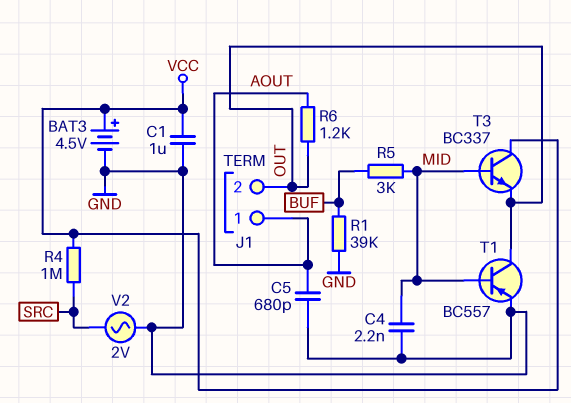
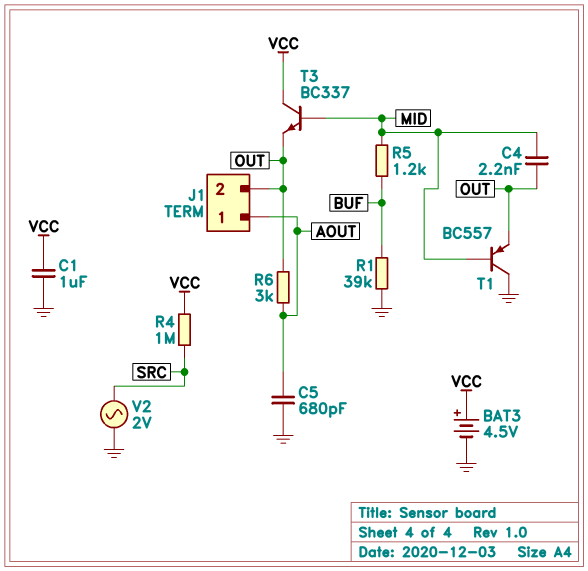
C4: 2.2nF (GND, MID) -> 2.2nF (MID, OUT)
R5: 3k (BUF, MID) -> 1.2k (BUF, MID)
R6: 1.2k (AOUT, OUT) -> 3k (AOUT, OUT)
T1: PNP BC557 (B MID, C OUT, E GND) -> PNP BC557 (B MID, C GND, E OUT)

